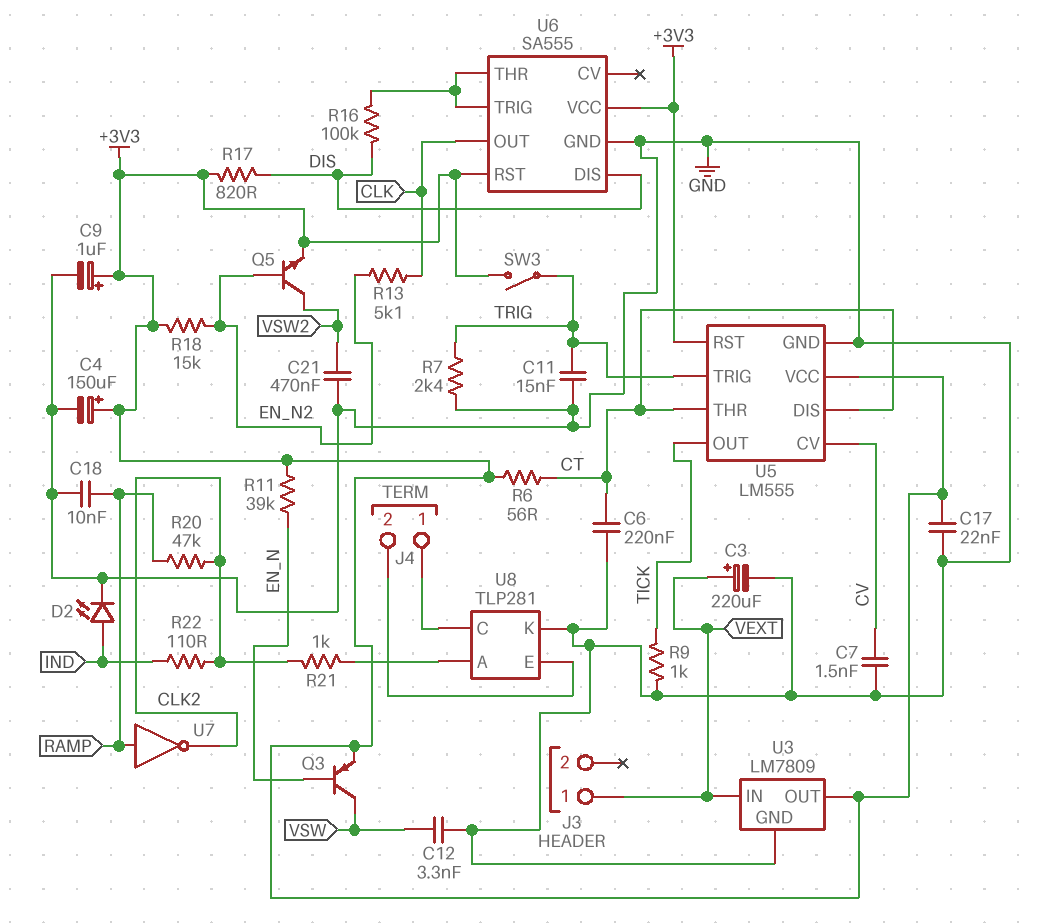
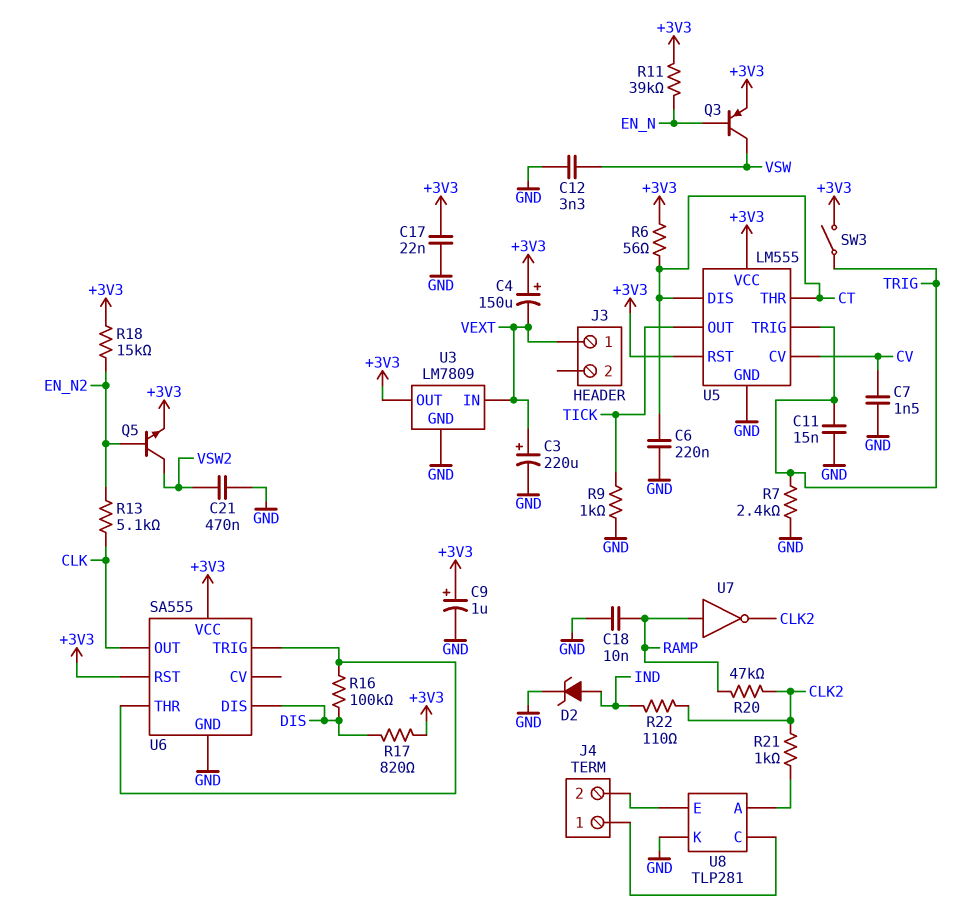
C4: 150uF (plus +3V3, minus GND) -> 150uF (plus +3V3, minus VEXT)
D2: LED (A IND, K GND) -> zener (A IND, K GND)

